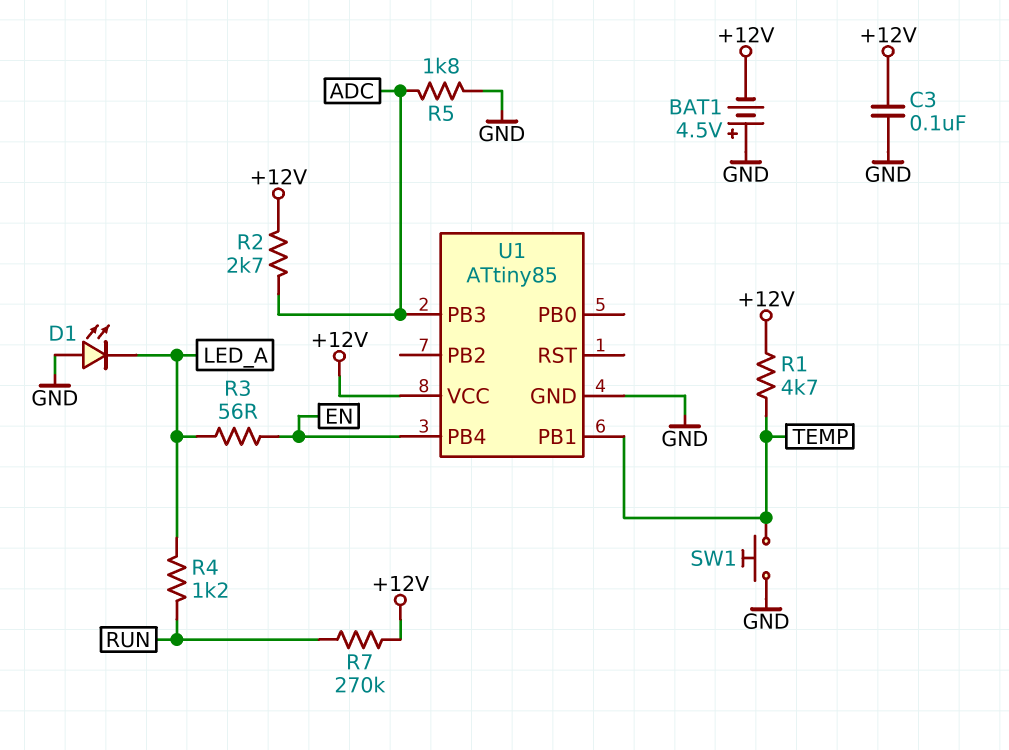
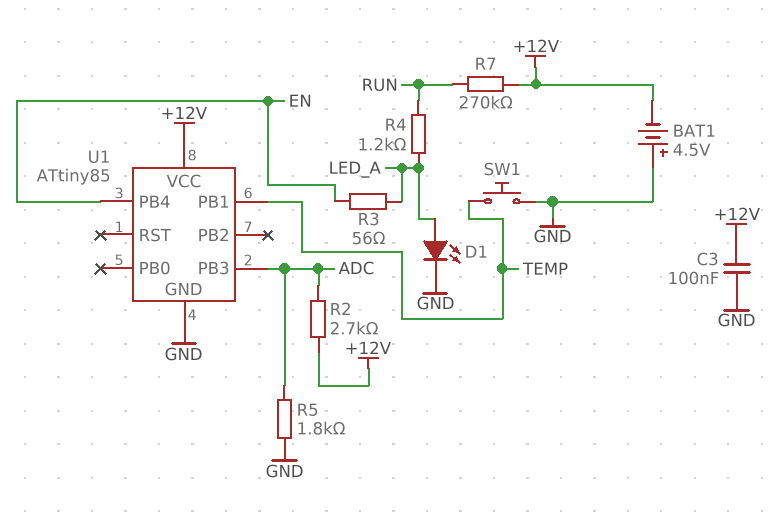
D1: LED (A GND, K LED_A) -> LED (A LED_A, K GND)
R1: 4.7k (+12V, TEMP) -> none

